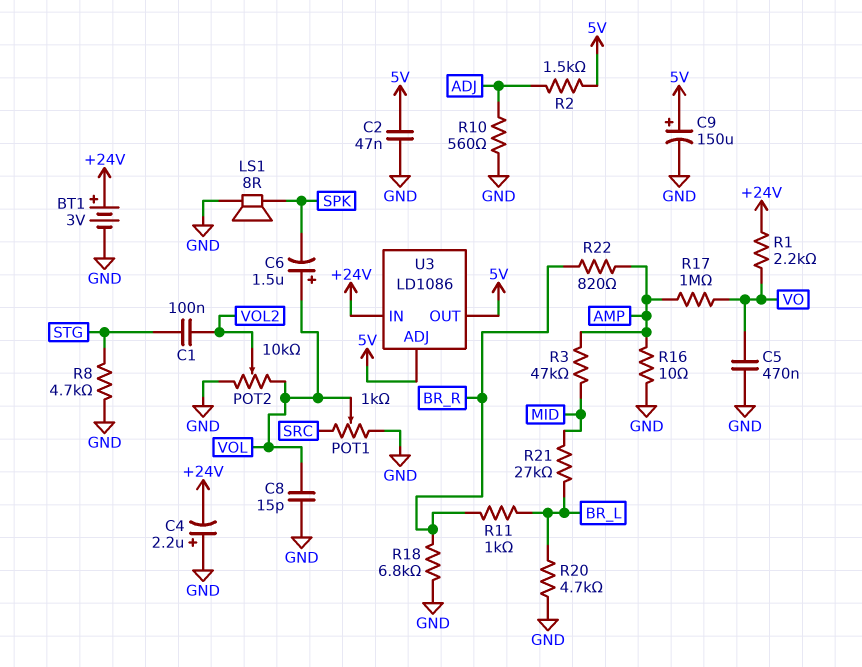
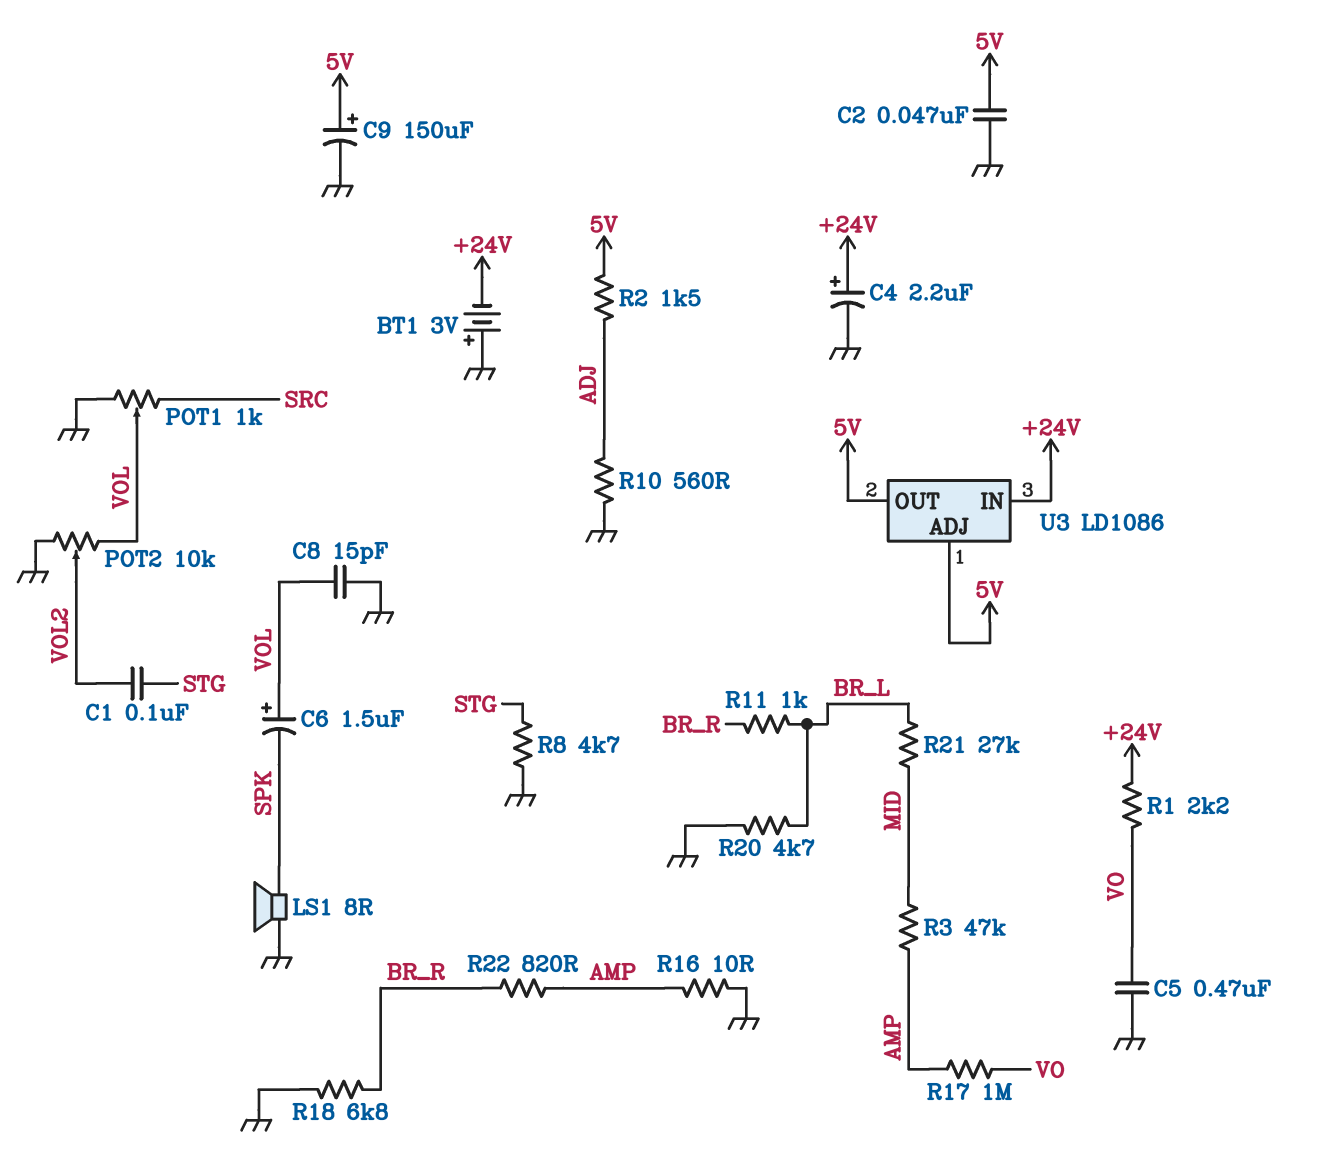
BT1: 3V (plus +24V, minus GND) -> 3V (plus GND, minus +24V)
C4: 2.2uF (plus GND, minus +24V) -> 2.2uF (plus +24V, minus GND)

